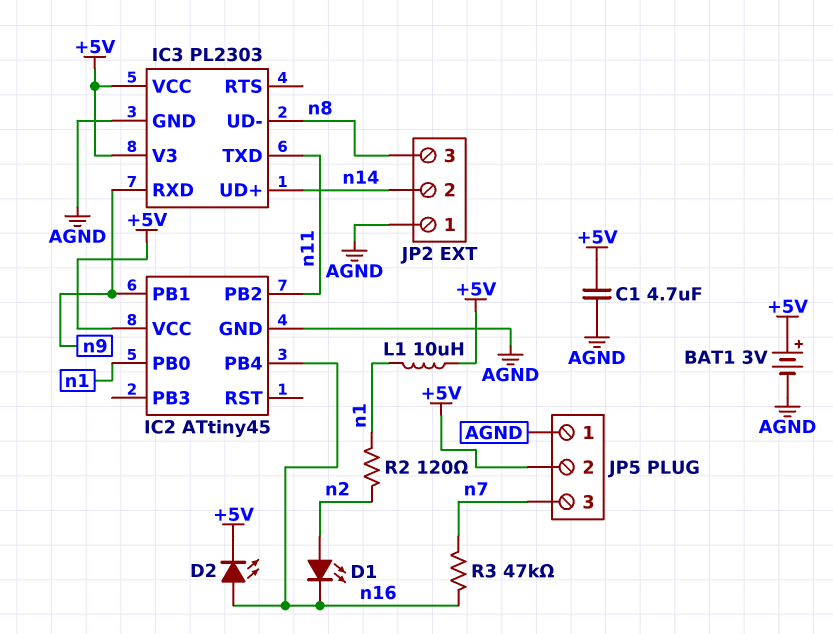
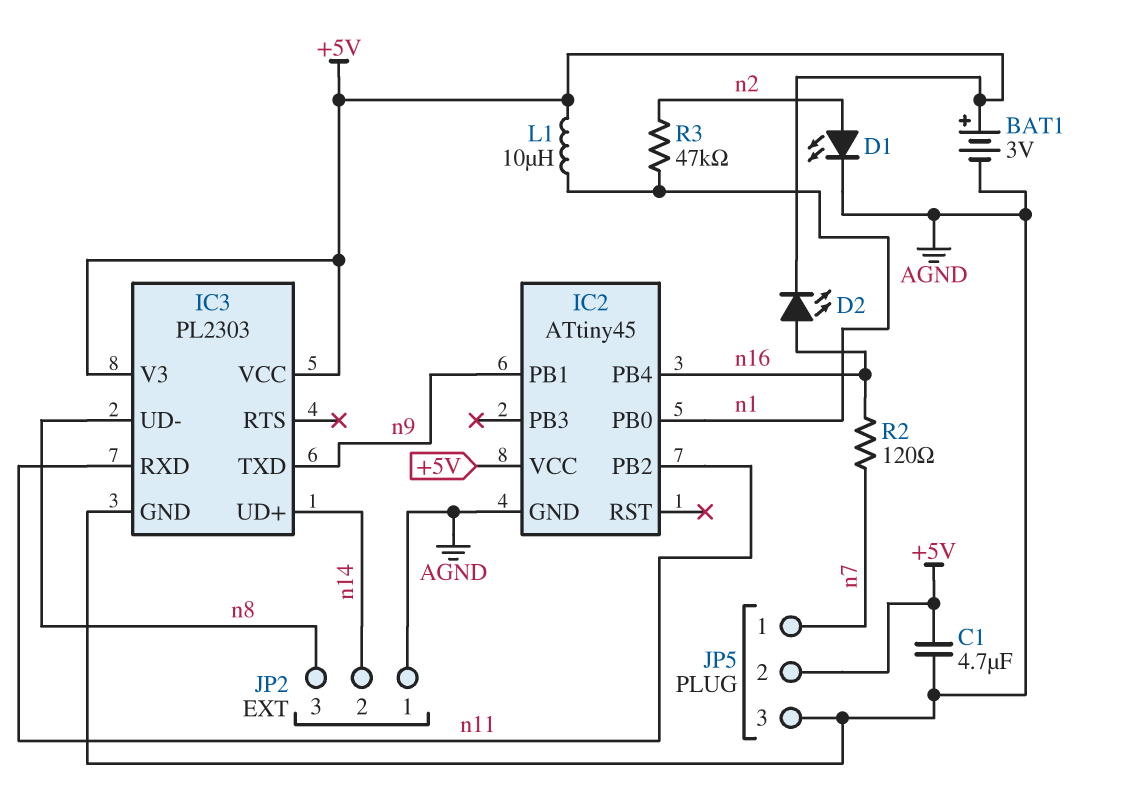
D1: LED (A n2, K n16) -> LED (A n2, K AGND)
IC3 pin RXD: n9 -> n11
IC3 pin TXD: n11 -> n9
JP5 pin 1: AGND -> n7
JP5 pin 3: n7 -> AGND
R2: 120 (n1, n2) -> 120 (n7, n16)
R3: 47k (n7, n16) -> 47k (n1, n2)

